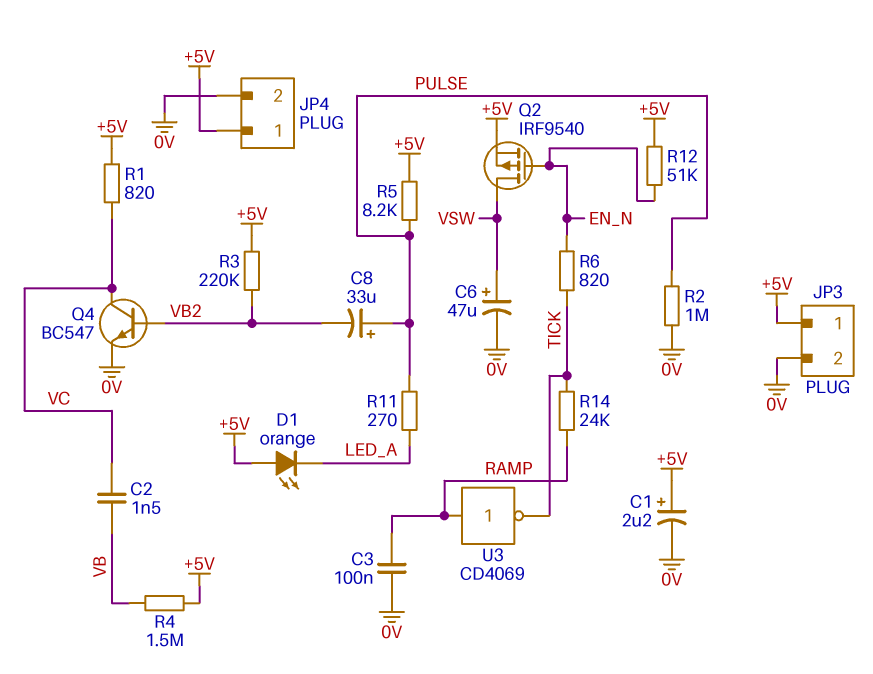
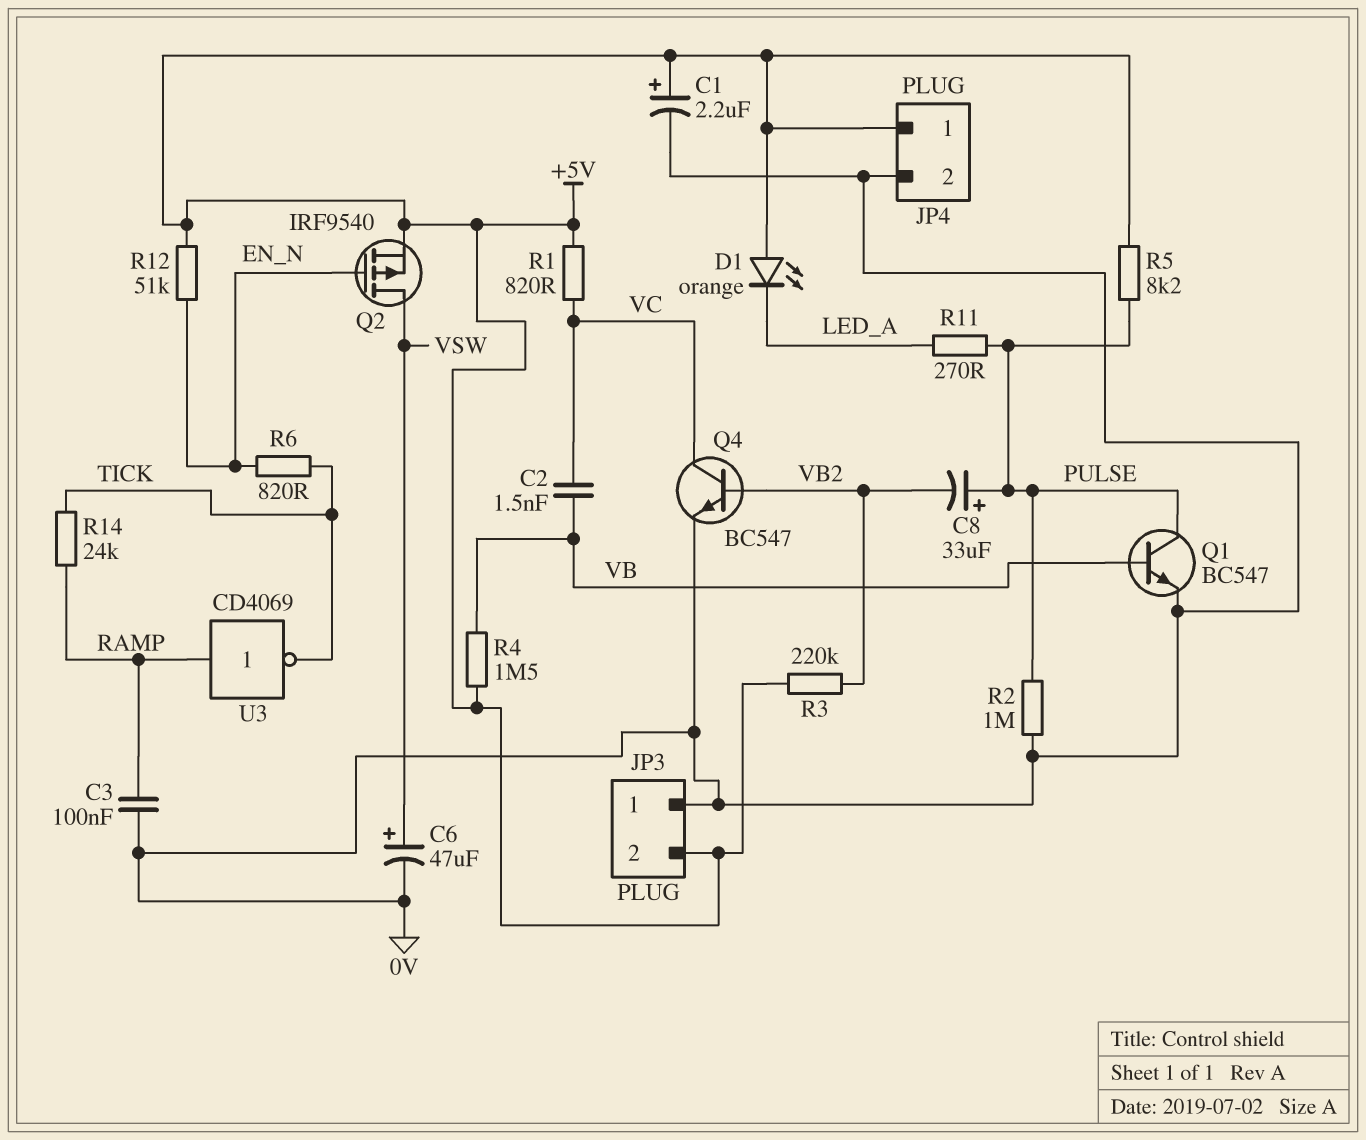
JP3 pin 1: +5V -> 0V
JP3 pin 2: 0V -> +5V
Q1: none -> NPN BC547 (B VB, C PULSE, E 0V)

